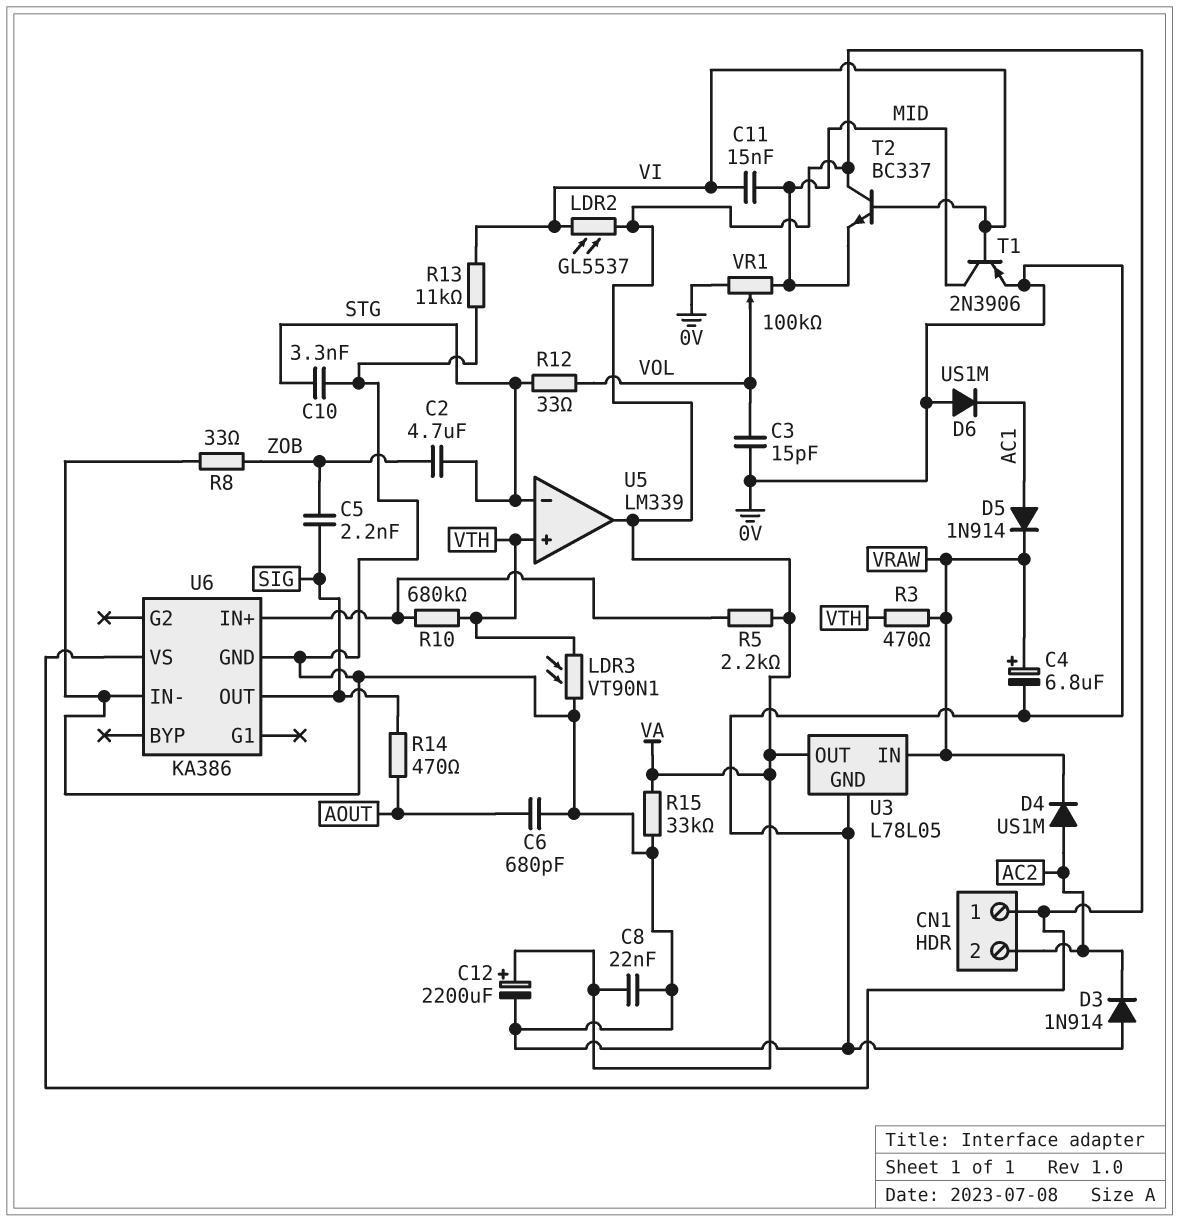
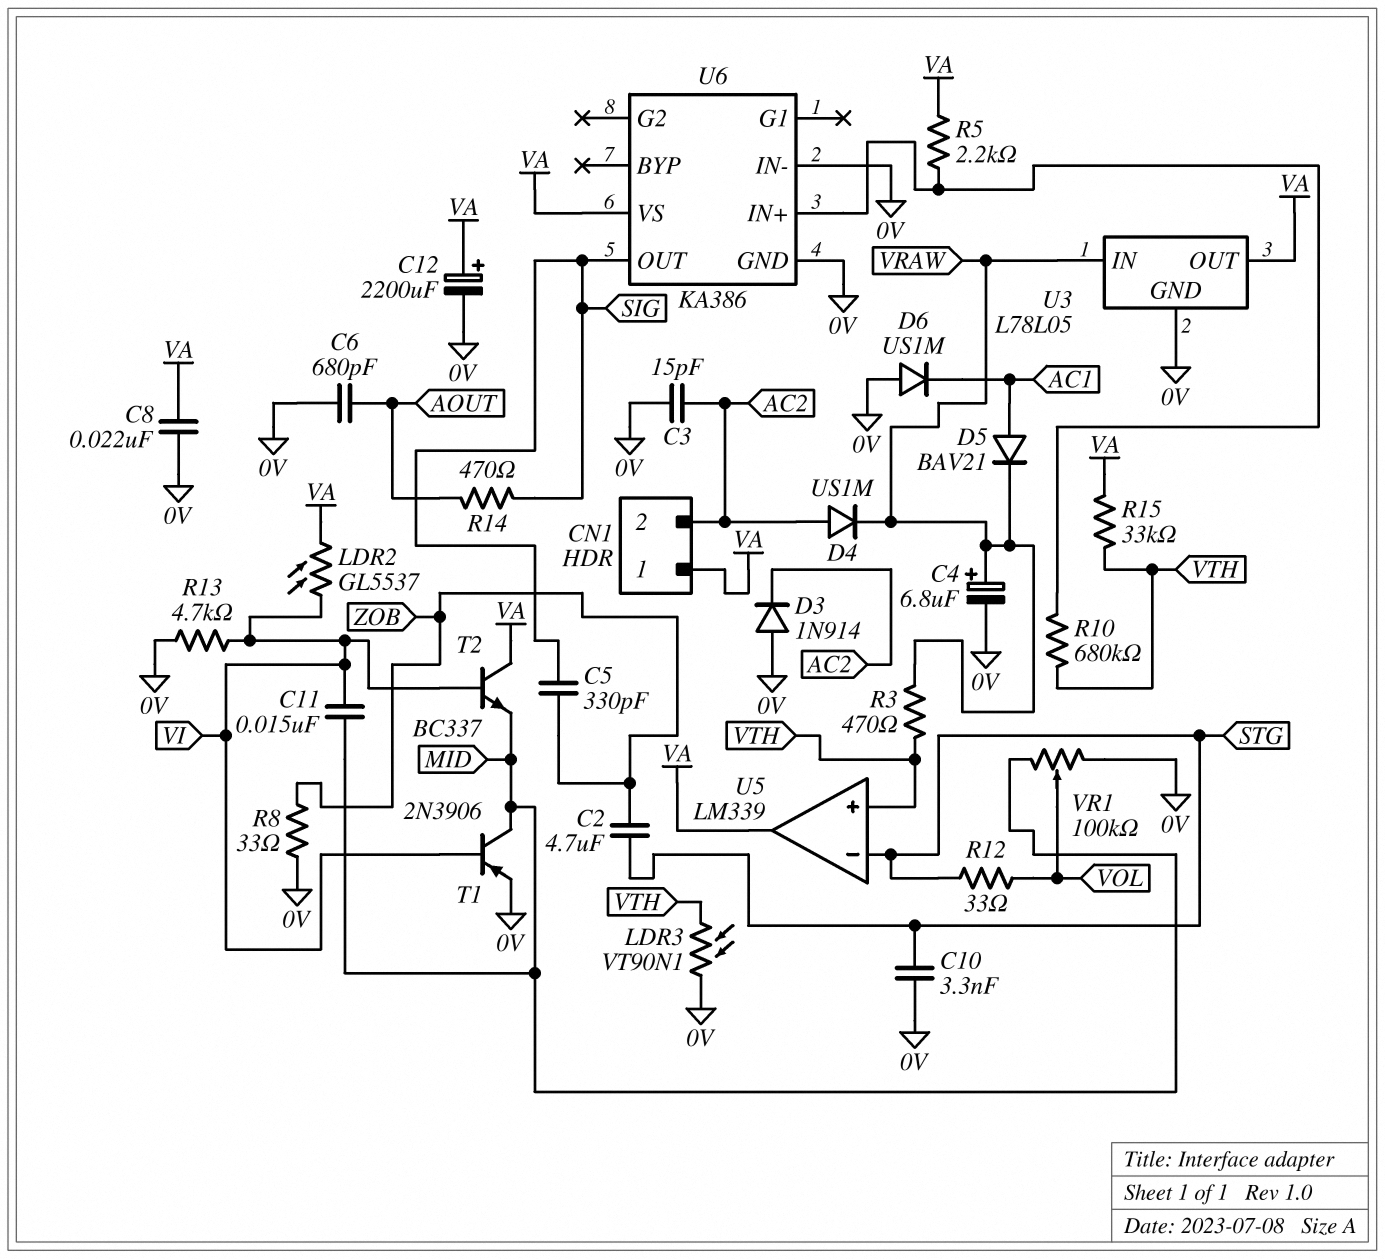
C3: 15pF (0V, VOL) -> 15pF (0V, AC2)
C5: 2.2nF (SIG, ZOB) -> 330pF (SIG, ZOB)
D5: diode 1N914 (A AC1, K VRAW) -> diode BAV21 (A AC1, K VRAW)
R13: 11k (0V, VI) -> 4.7k (0V, VI)
R15: 33k (0V, VA) -> 33k (VA, VTH)

